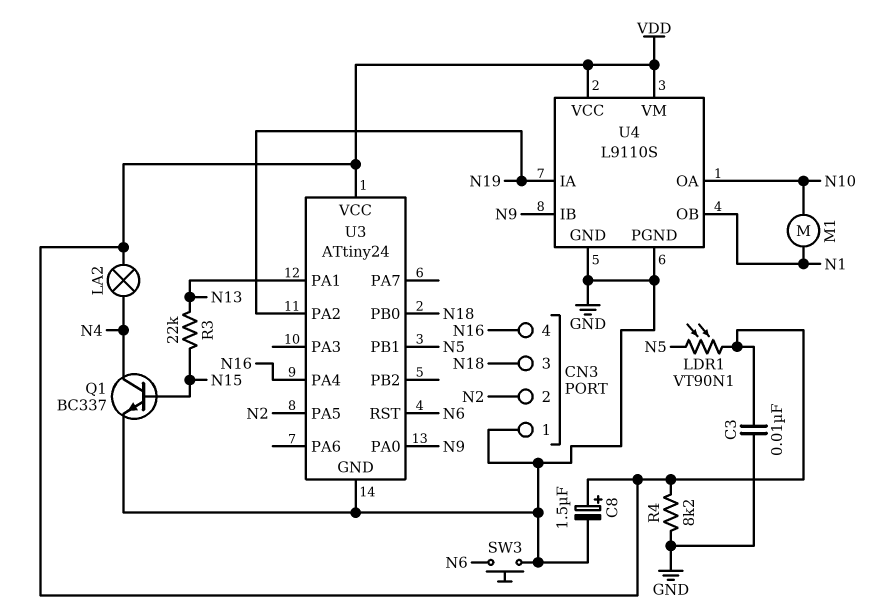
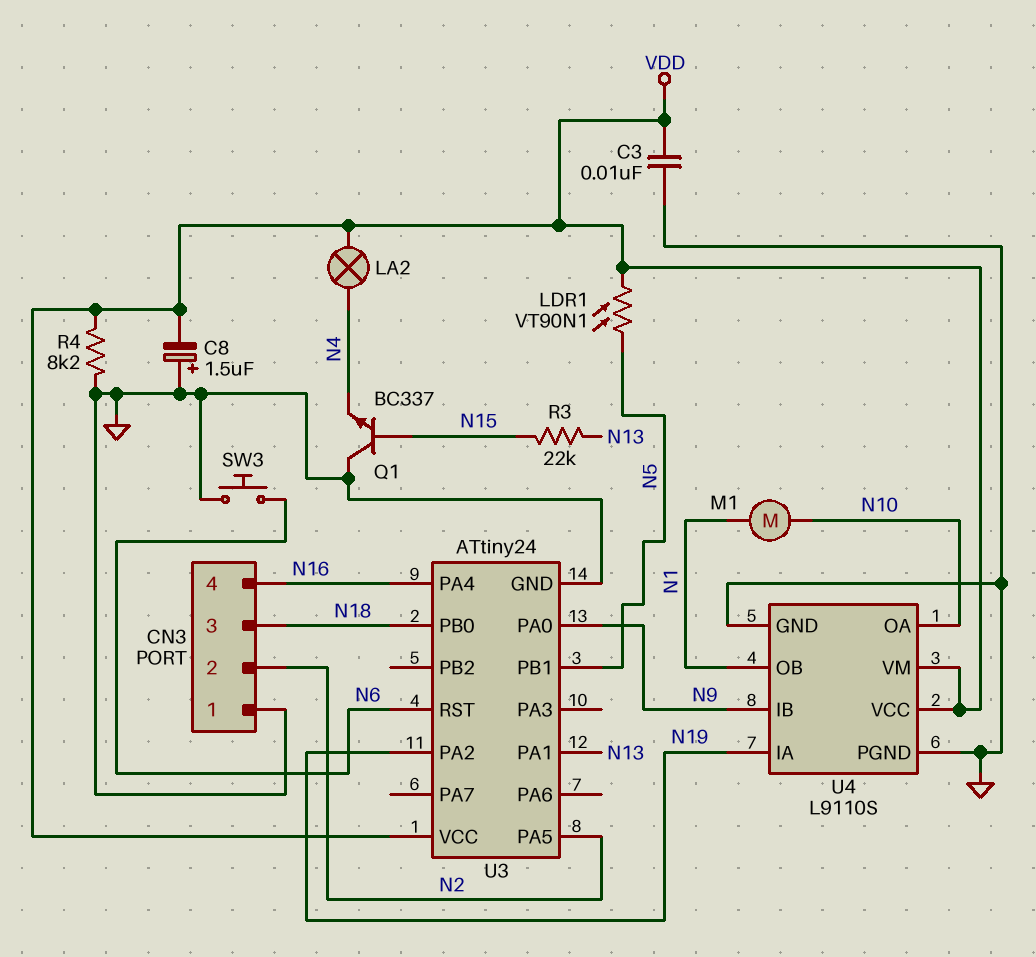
C8: 1.5uF (plus VDD, minus GND) -> 1.5uF (plus GND, minus VDD)
Q1: NPN BC337 (B N15, C N4, E GND) -> NPN BC337 (B N15, C GND, E N4)

